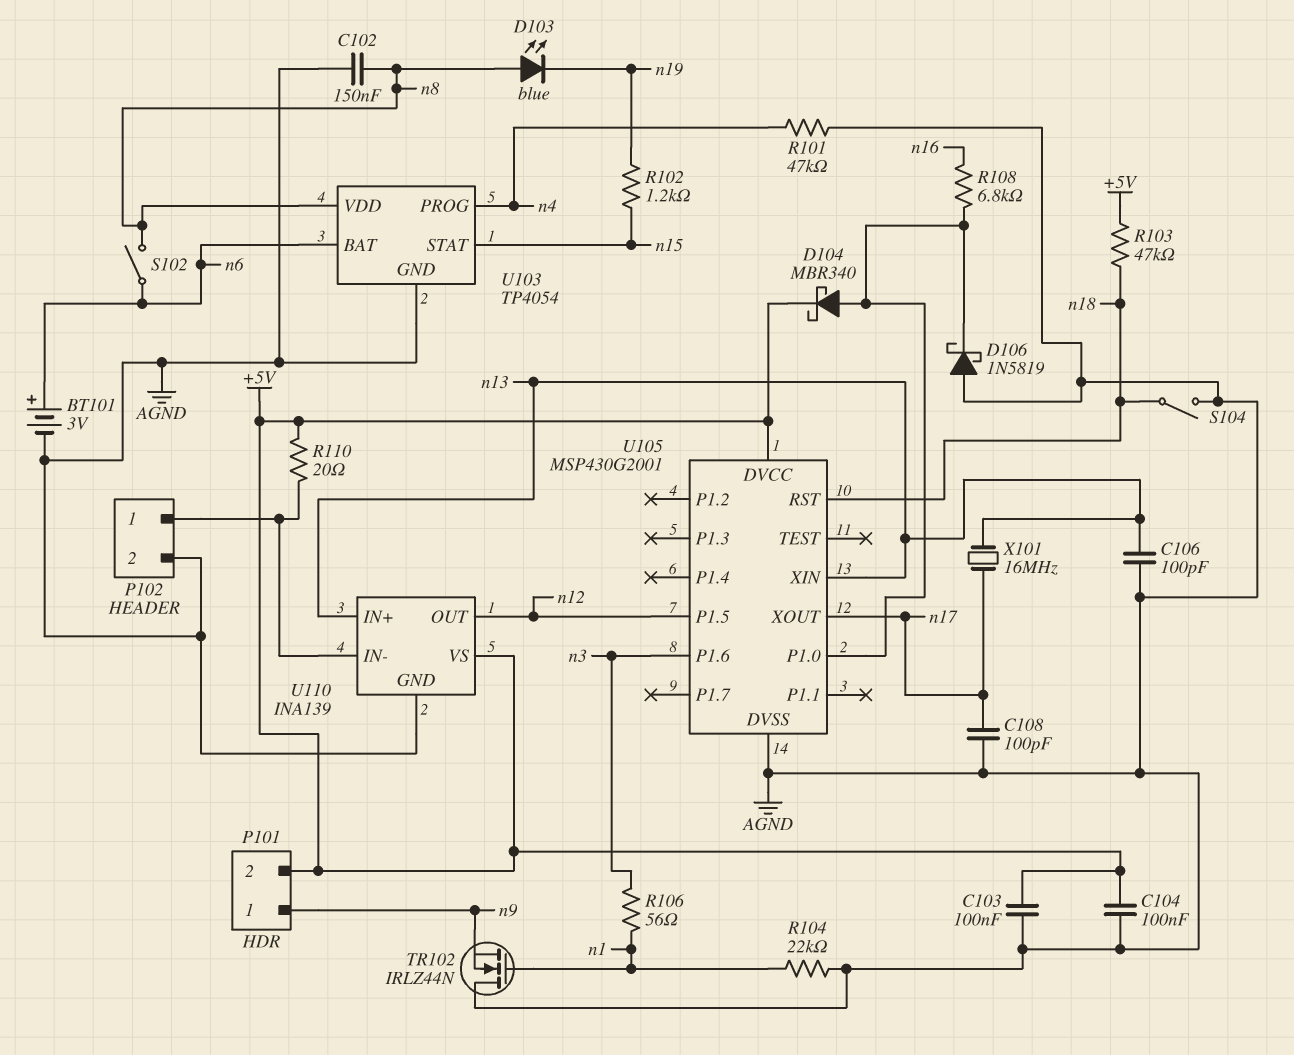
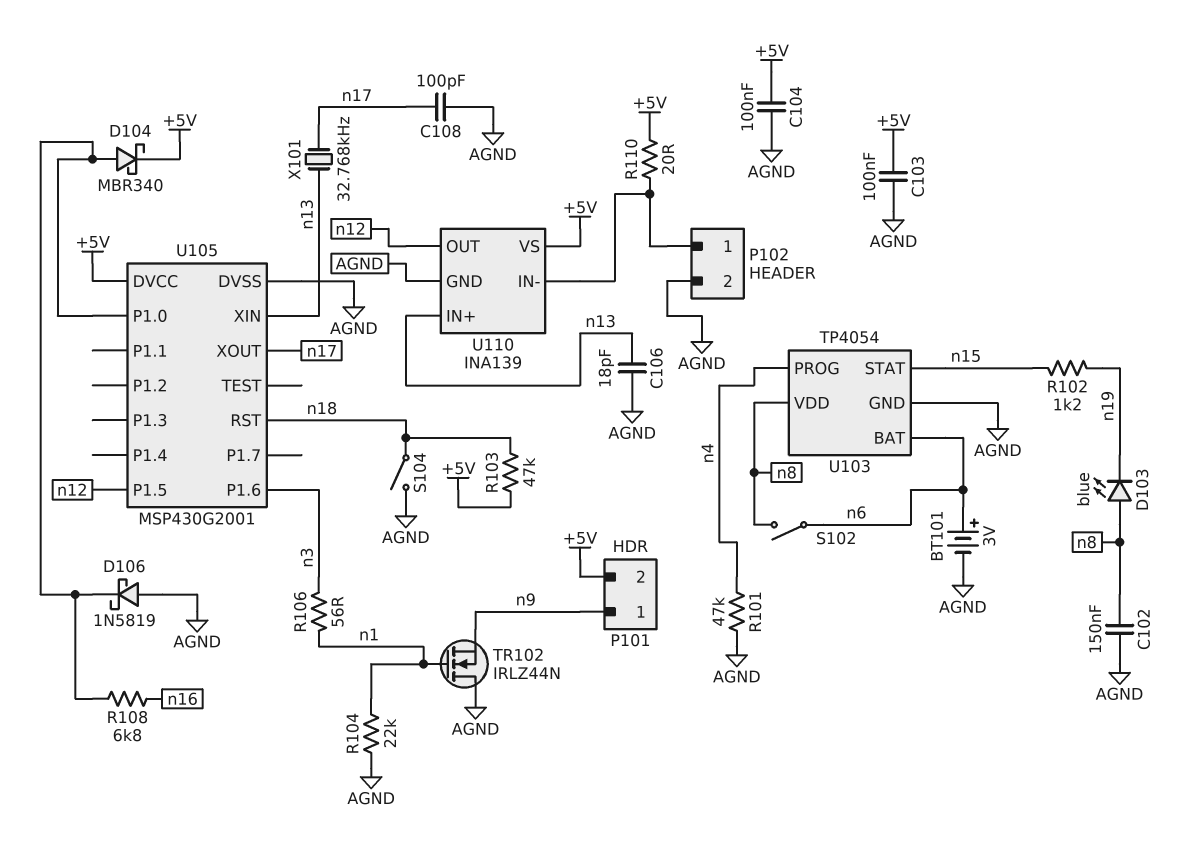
C106: 100pF (AGND, n13) -> 18pF (AGND, n13)
X101: 16MHz (n13, n17) -> 32.768kHz (n13, n17)

